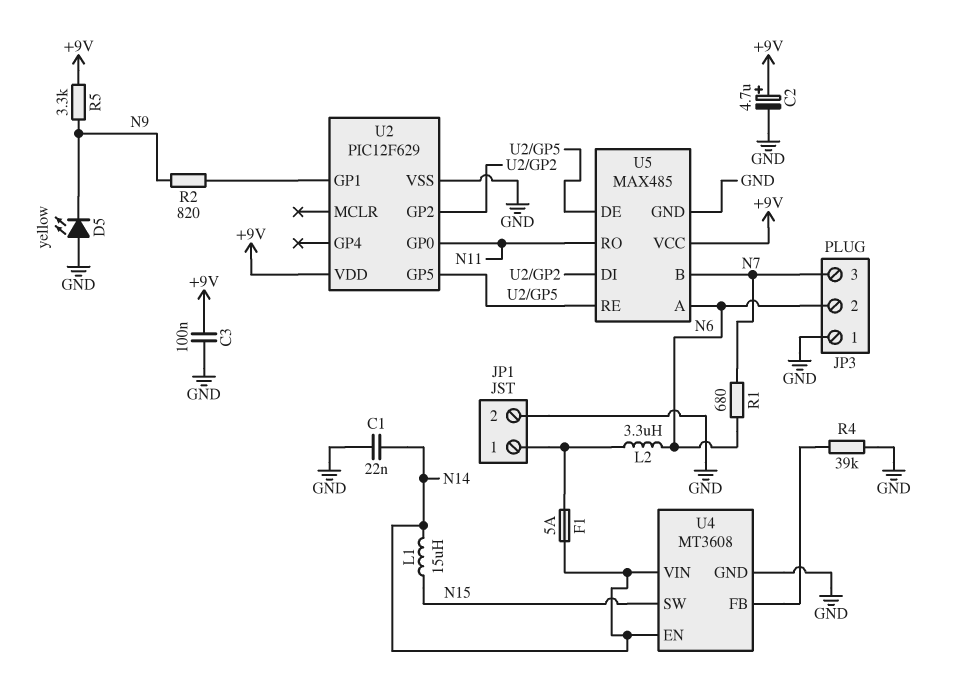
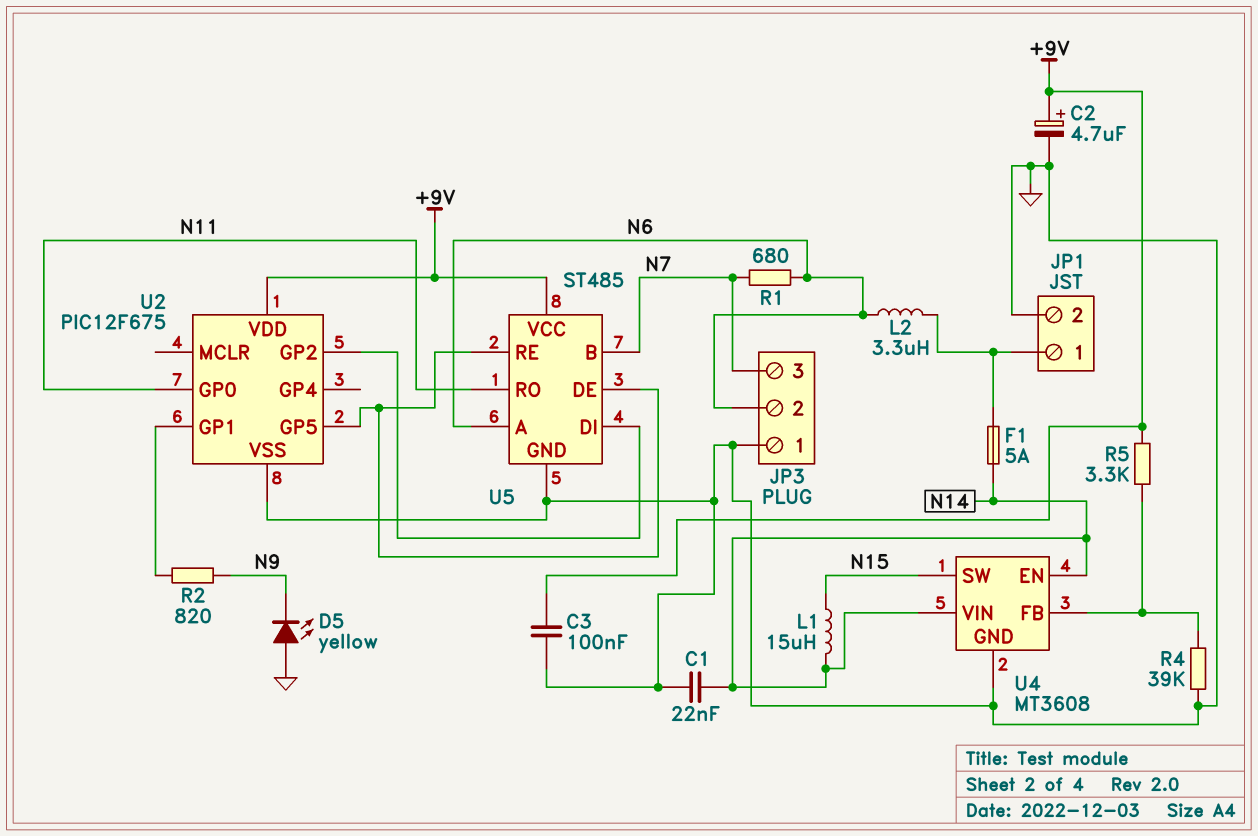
R5: 3.3k (+9V, N9) -> 3.3k (+9V, U4/FB)
U2: PIC12F629 -> PIC12F675
U5: MAX485 -> ST485

